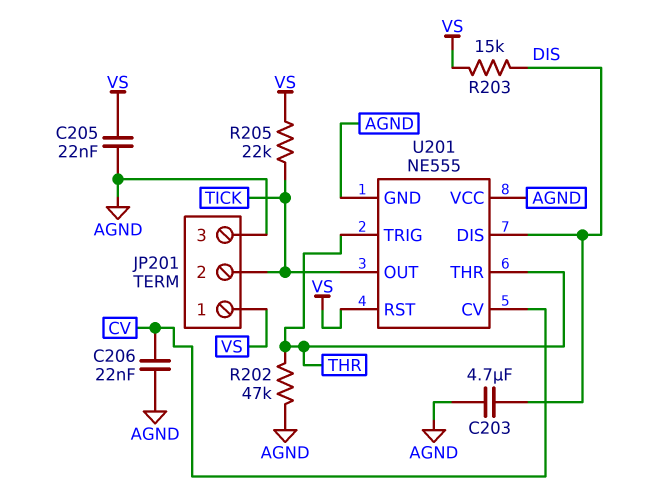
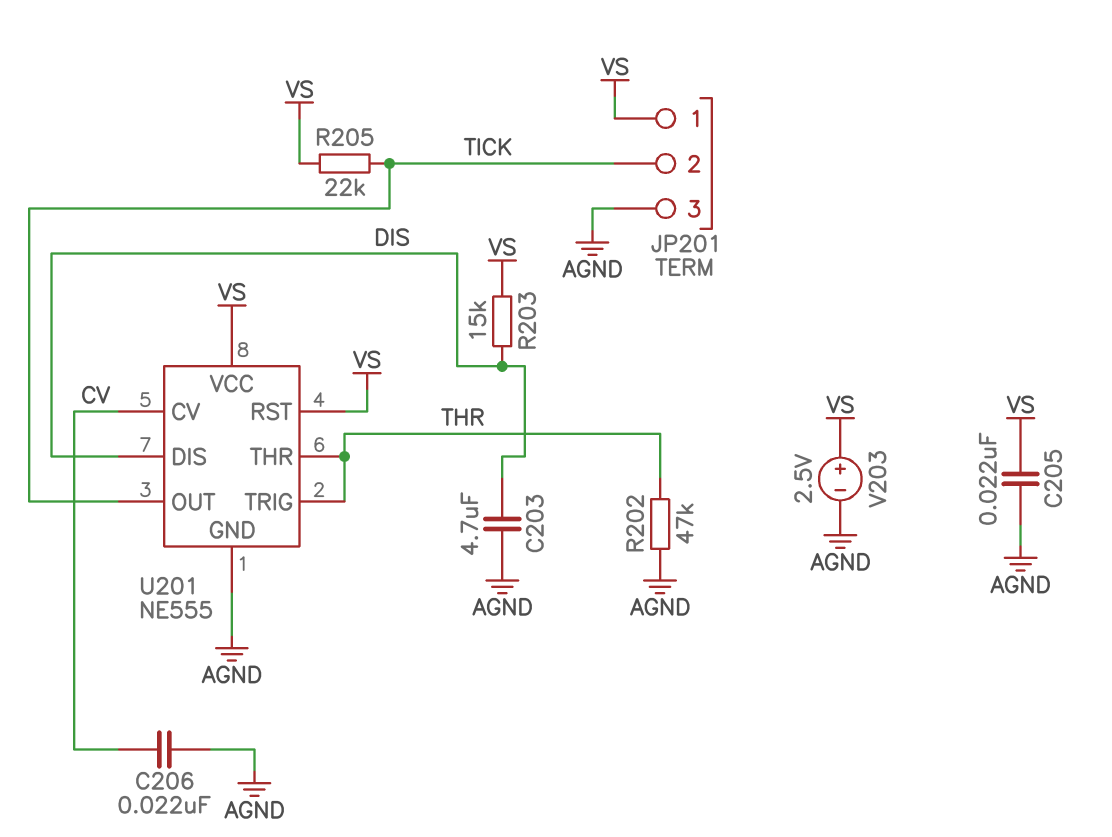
U201 pin VCC: AGND -> VS
V203: none -> 2.5V (plus VS, minus AGND)

